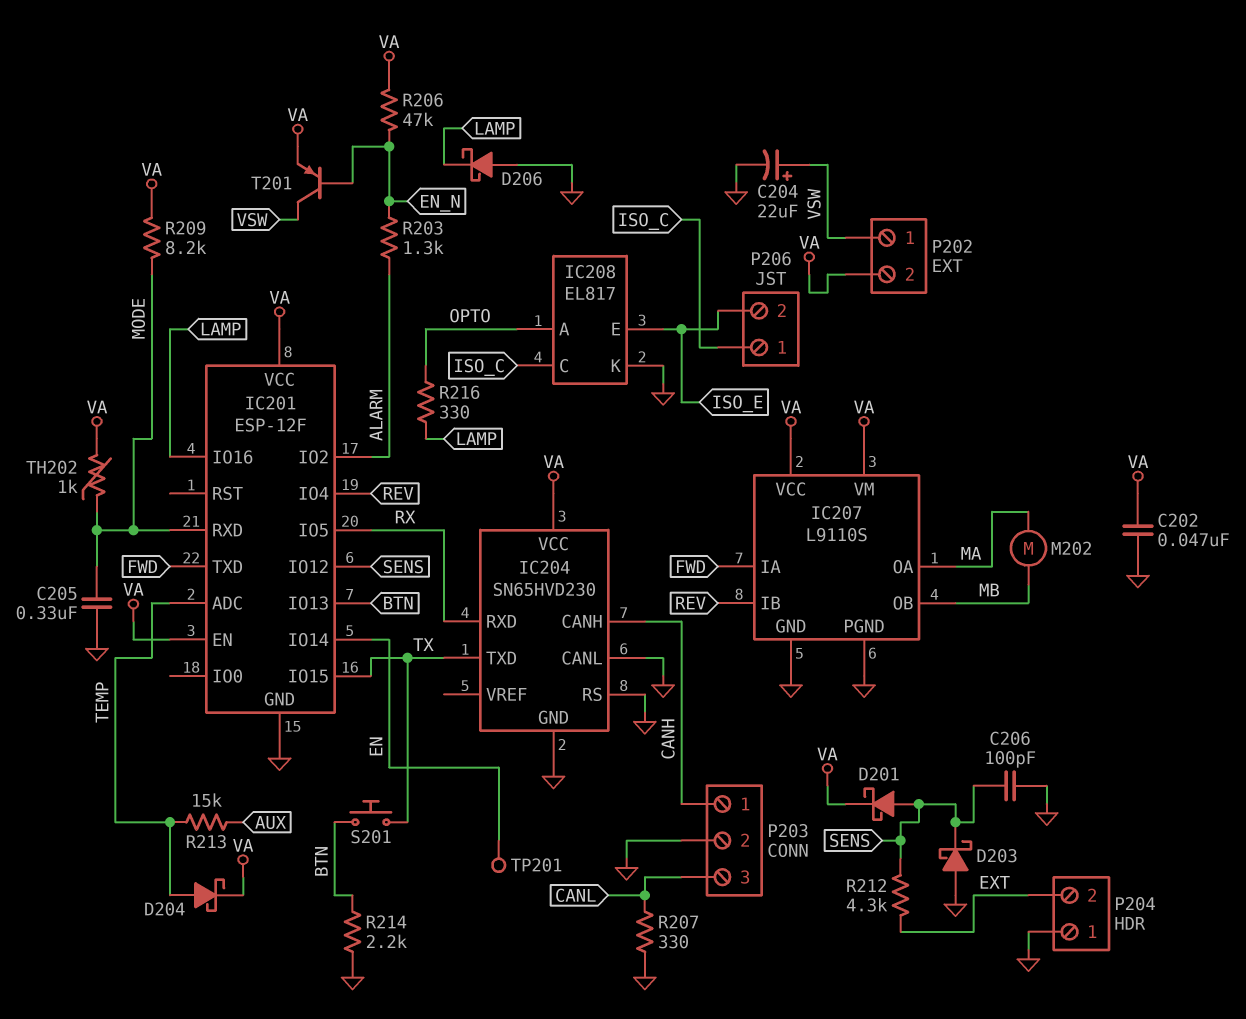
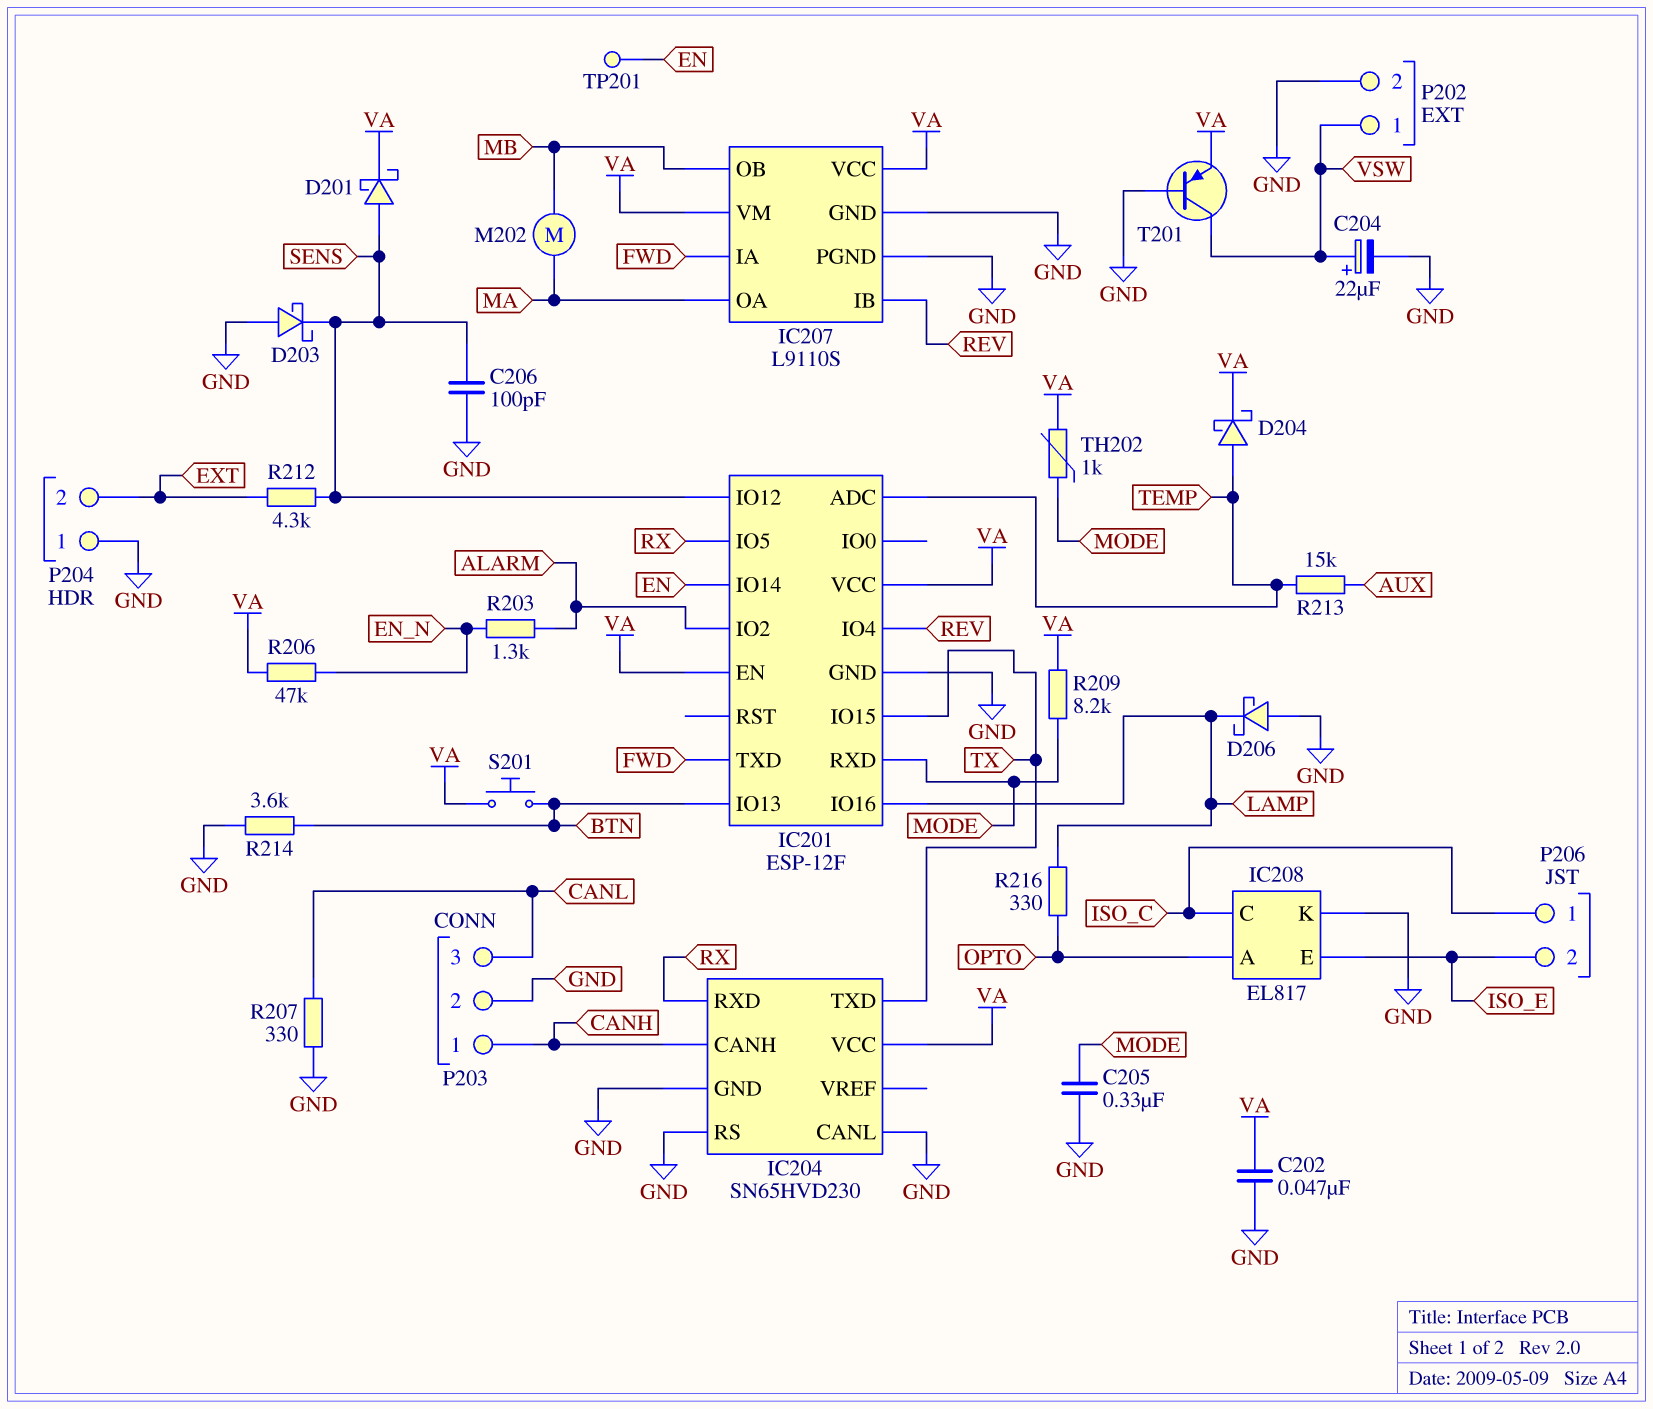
P202 pin 2: VA -> GND
R214: 2.2k (BTN, GND) -> 3.6k (BTN, GND)
S201: button (BTN, TX) -> button (BTN, VA)
T201: PNP (B EN_N, C VSW, E VA) -> PNP (B GND, C VSW, E VA)

